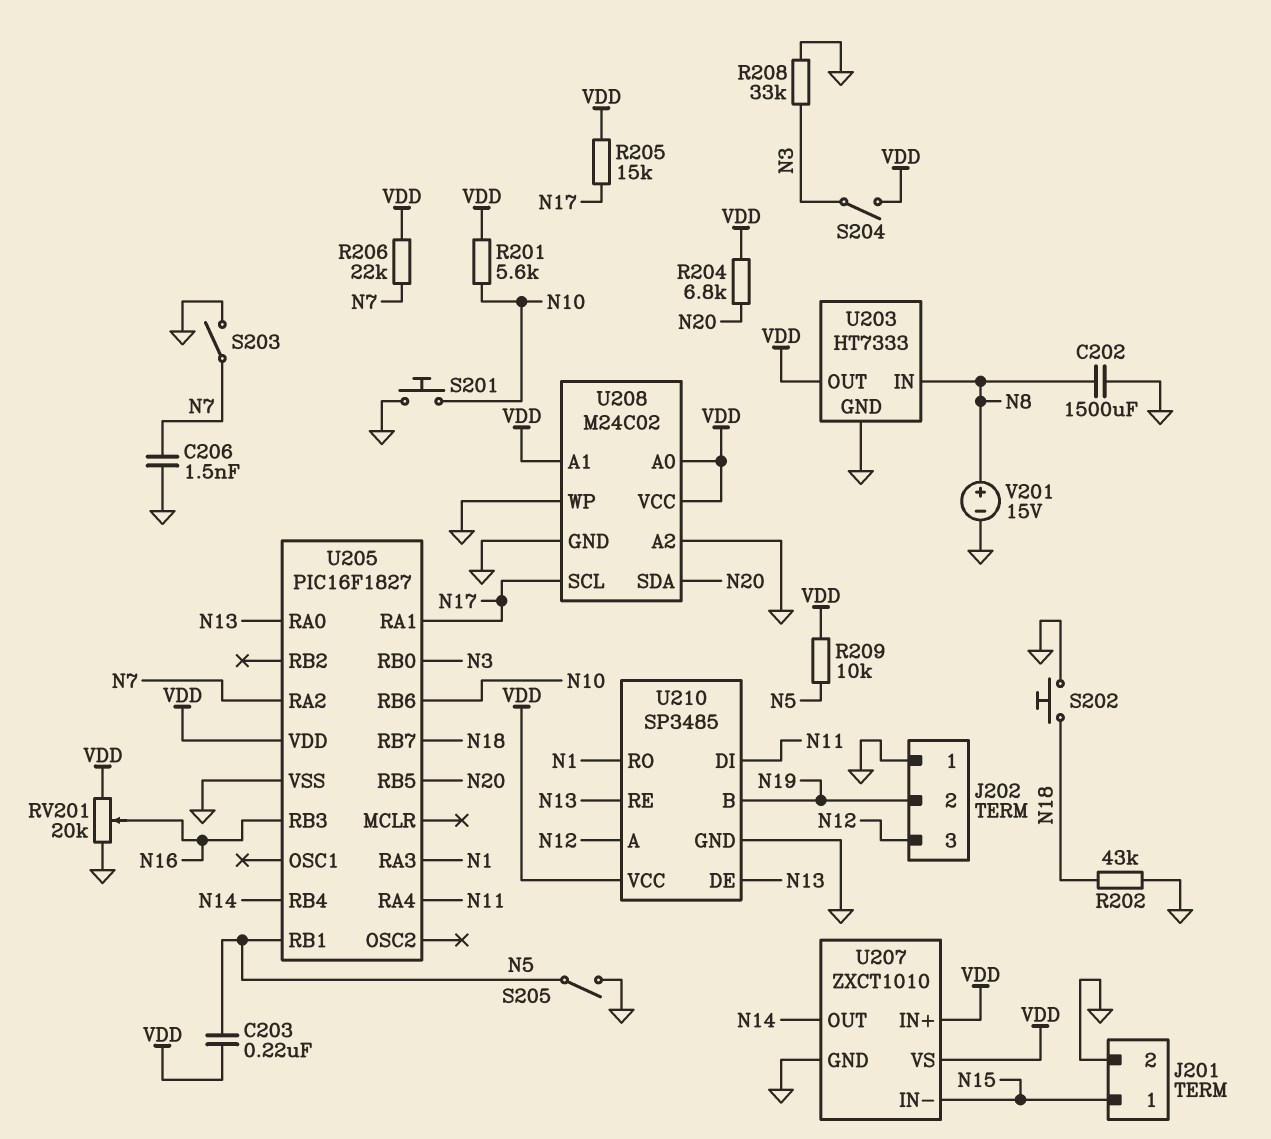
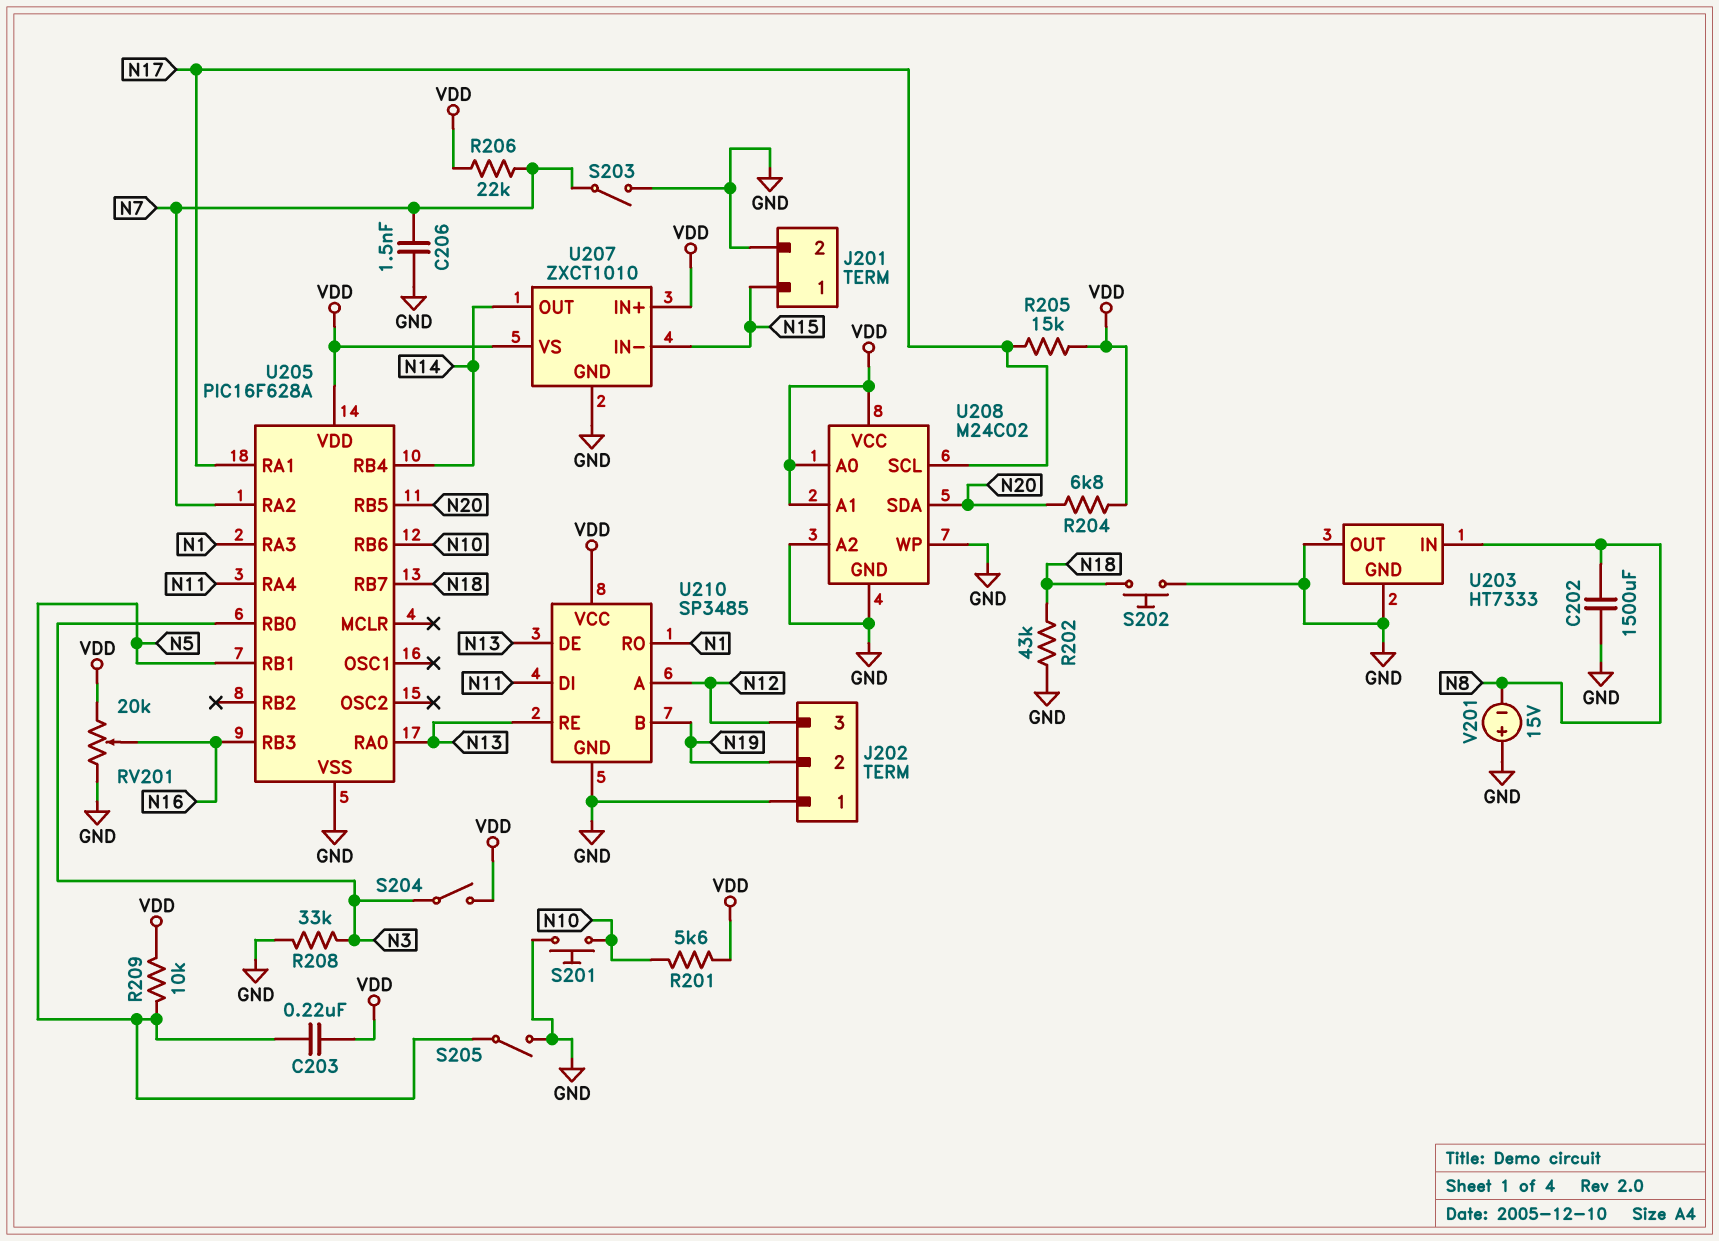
U203 pin OUT: VDD -> GND
U205: PIC16F1827 -> PIC16F628A
V201: 15V (plus N8, minus GND) -> 15V (plus GND, minus N8)

